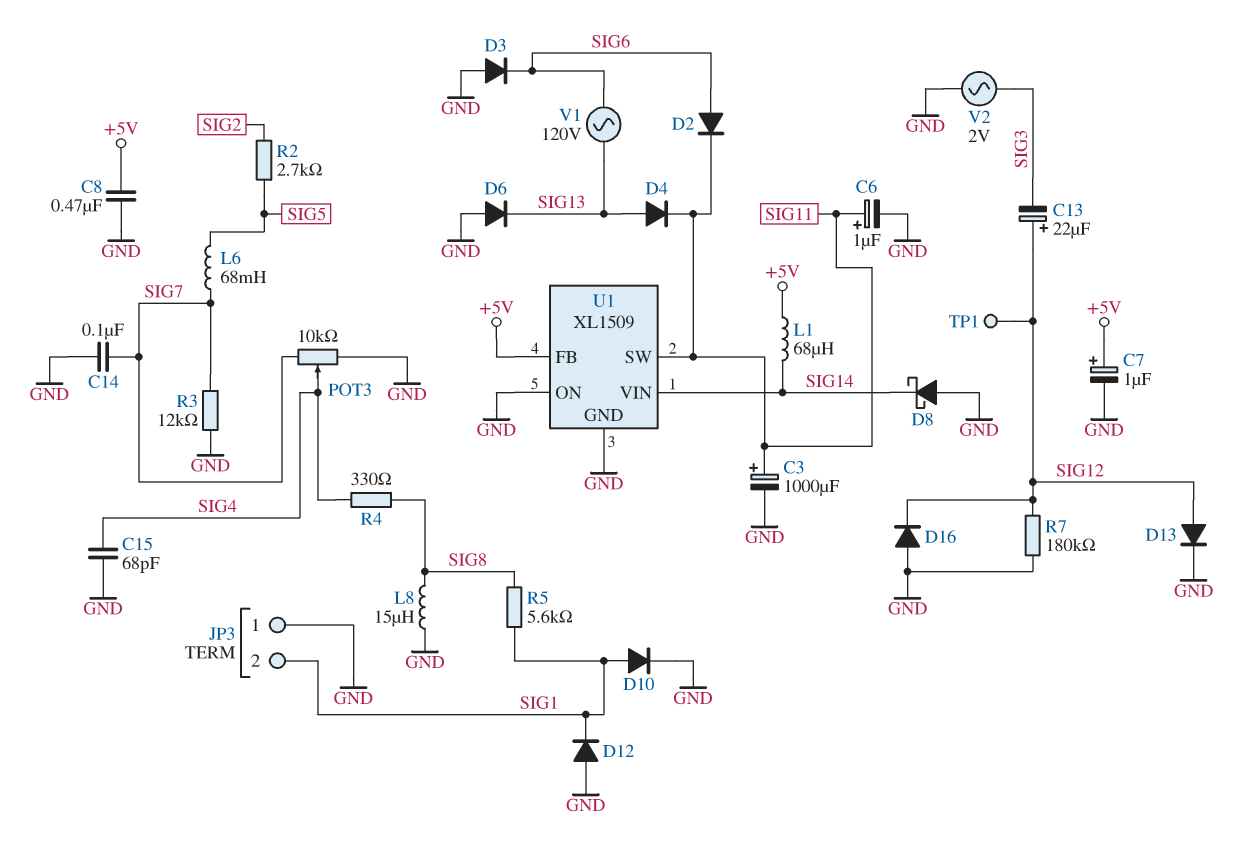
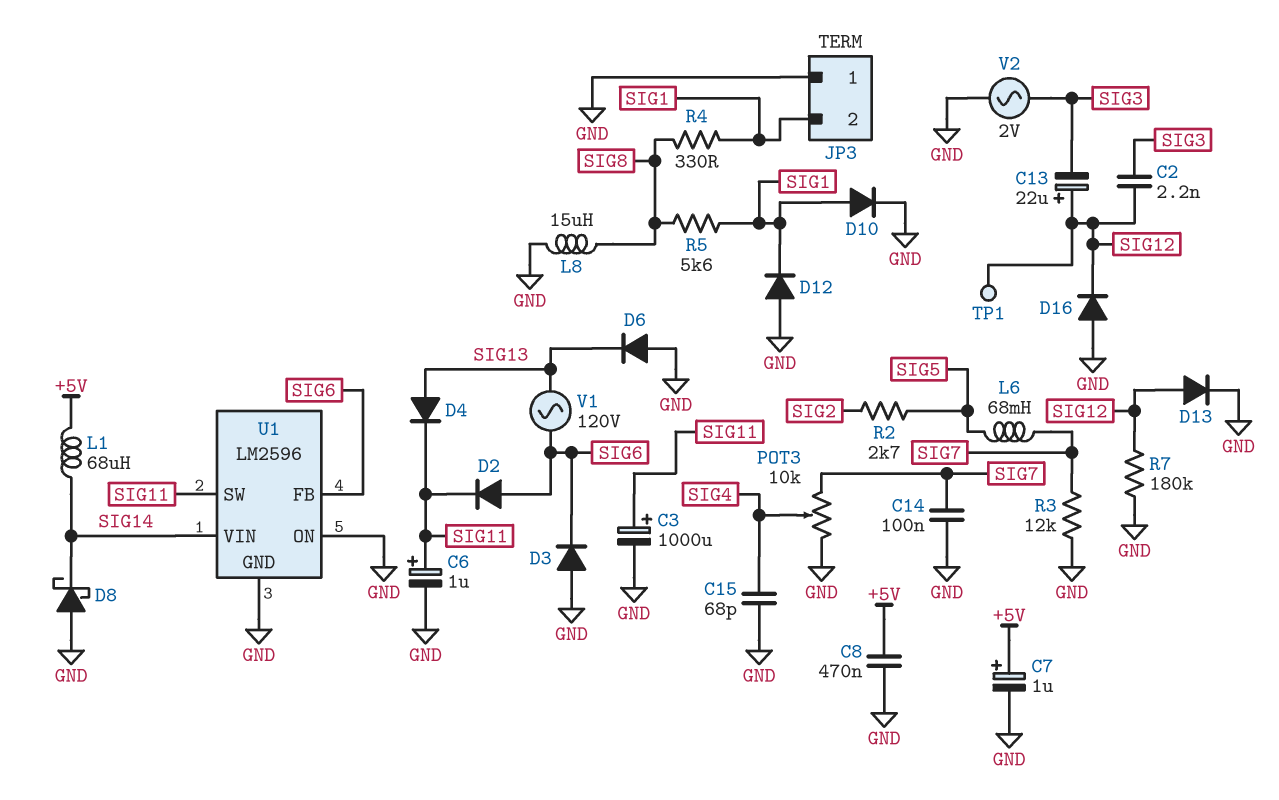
C2: none -> 2.2nF (SIG3, SIG12)
R4: 330 (SIG4, SIG8) -> 330 (SIG1, SIG8)
U1: XL1509 -> LM2596
U1 pin FB: +5V -> SIG6

